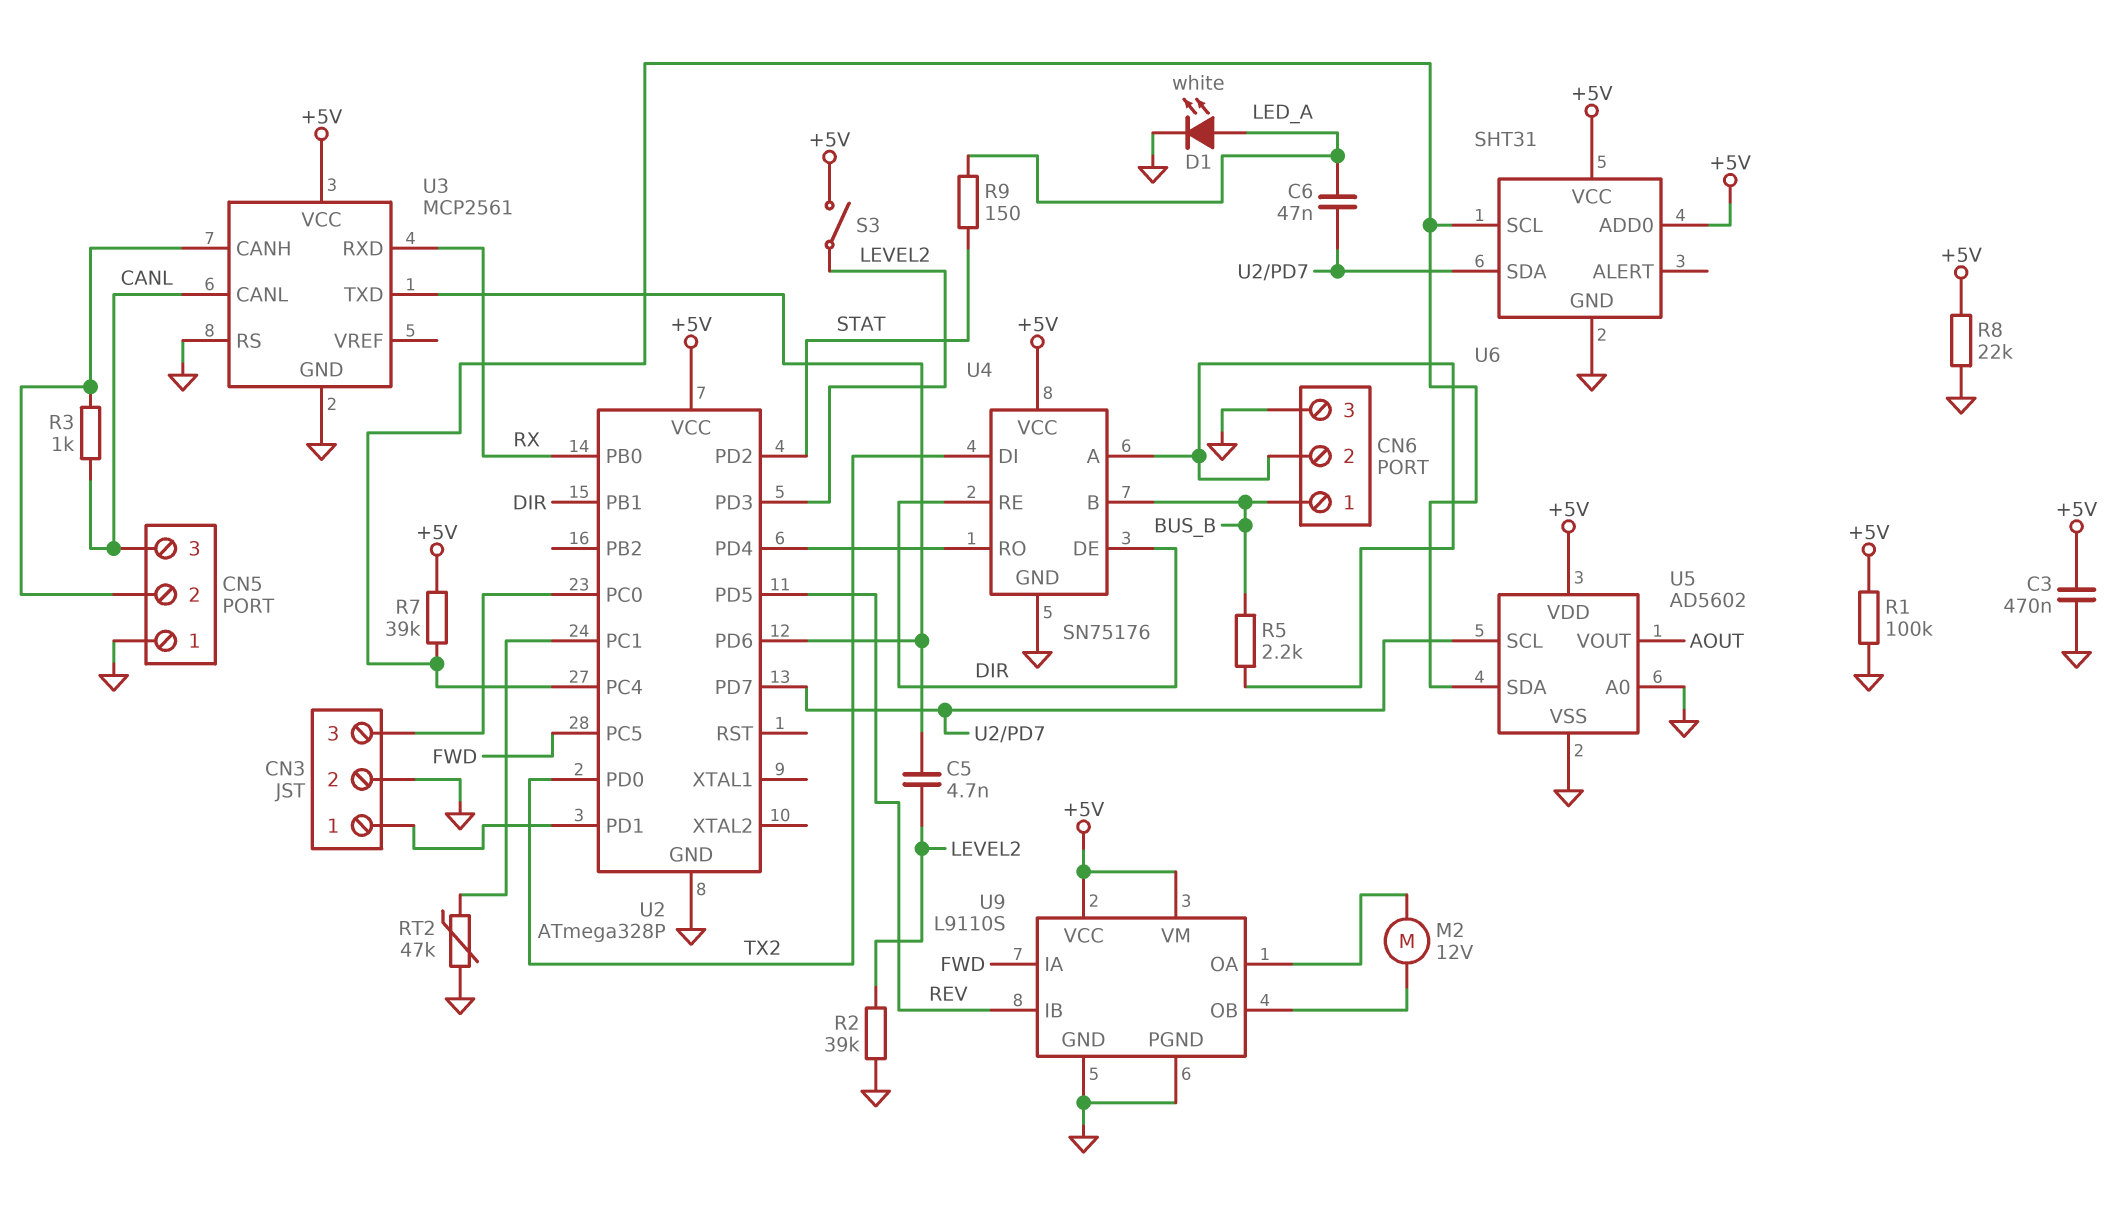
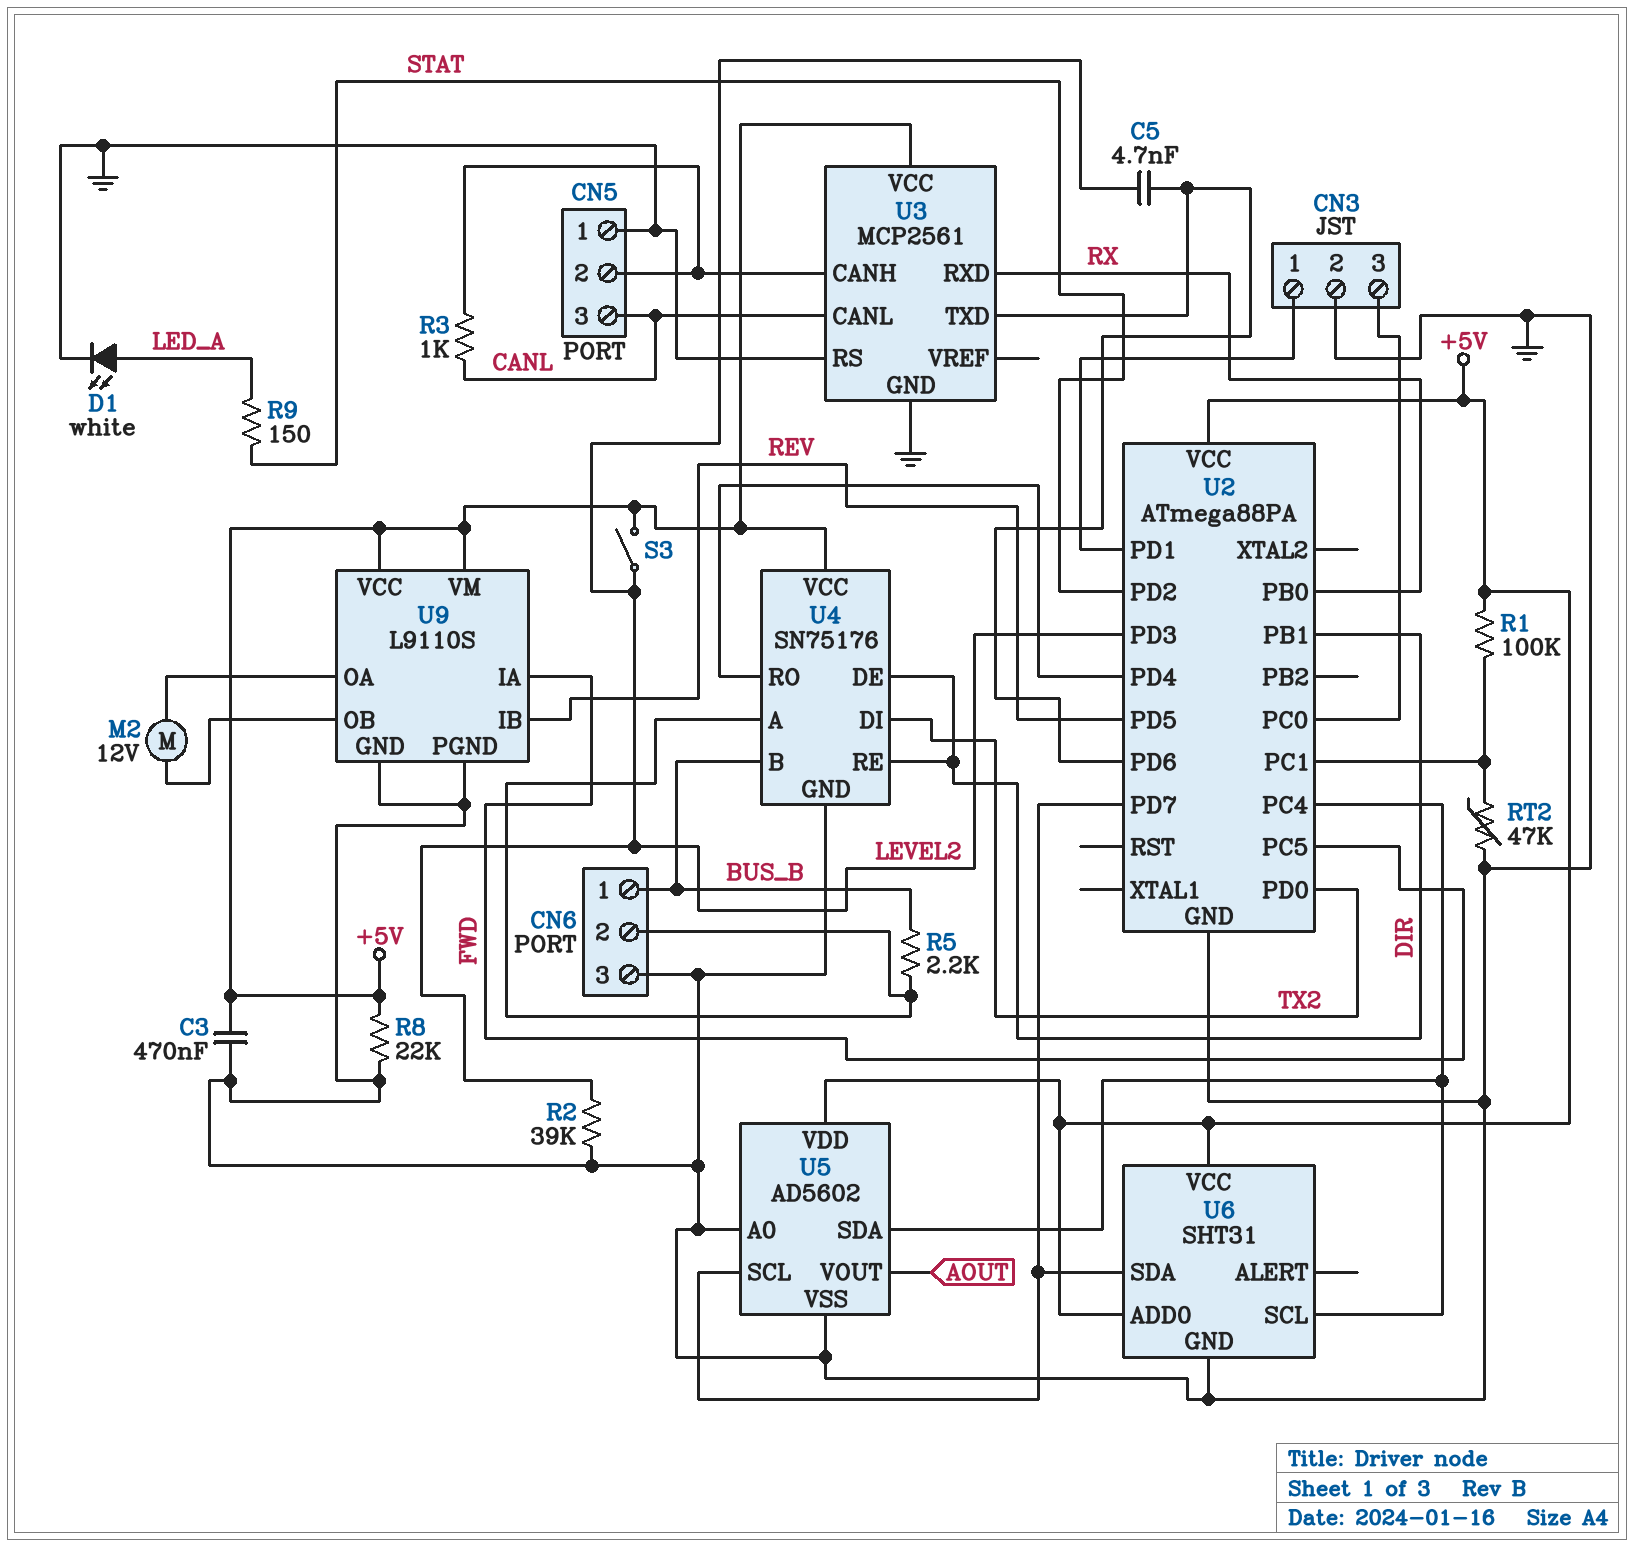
C6: 47nF (LED_A, U2/PD7) -> none
R1: 100k (+5V, GND) -> 100k (+5V, U2/PC1)
R7: 39k (+5V, U2/PC4) -> none
U2: ATmega328P -> ATmega88PA

